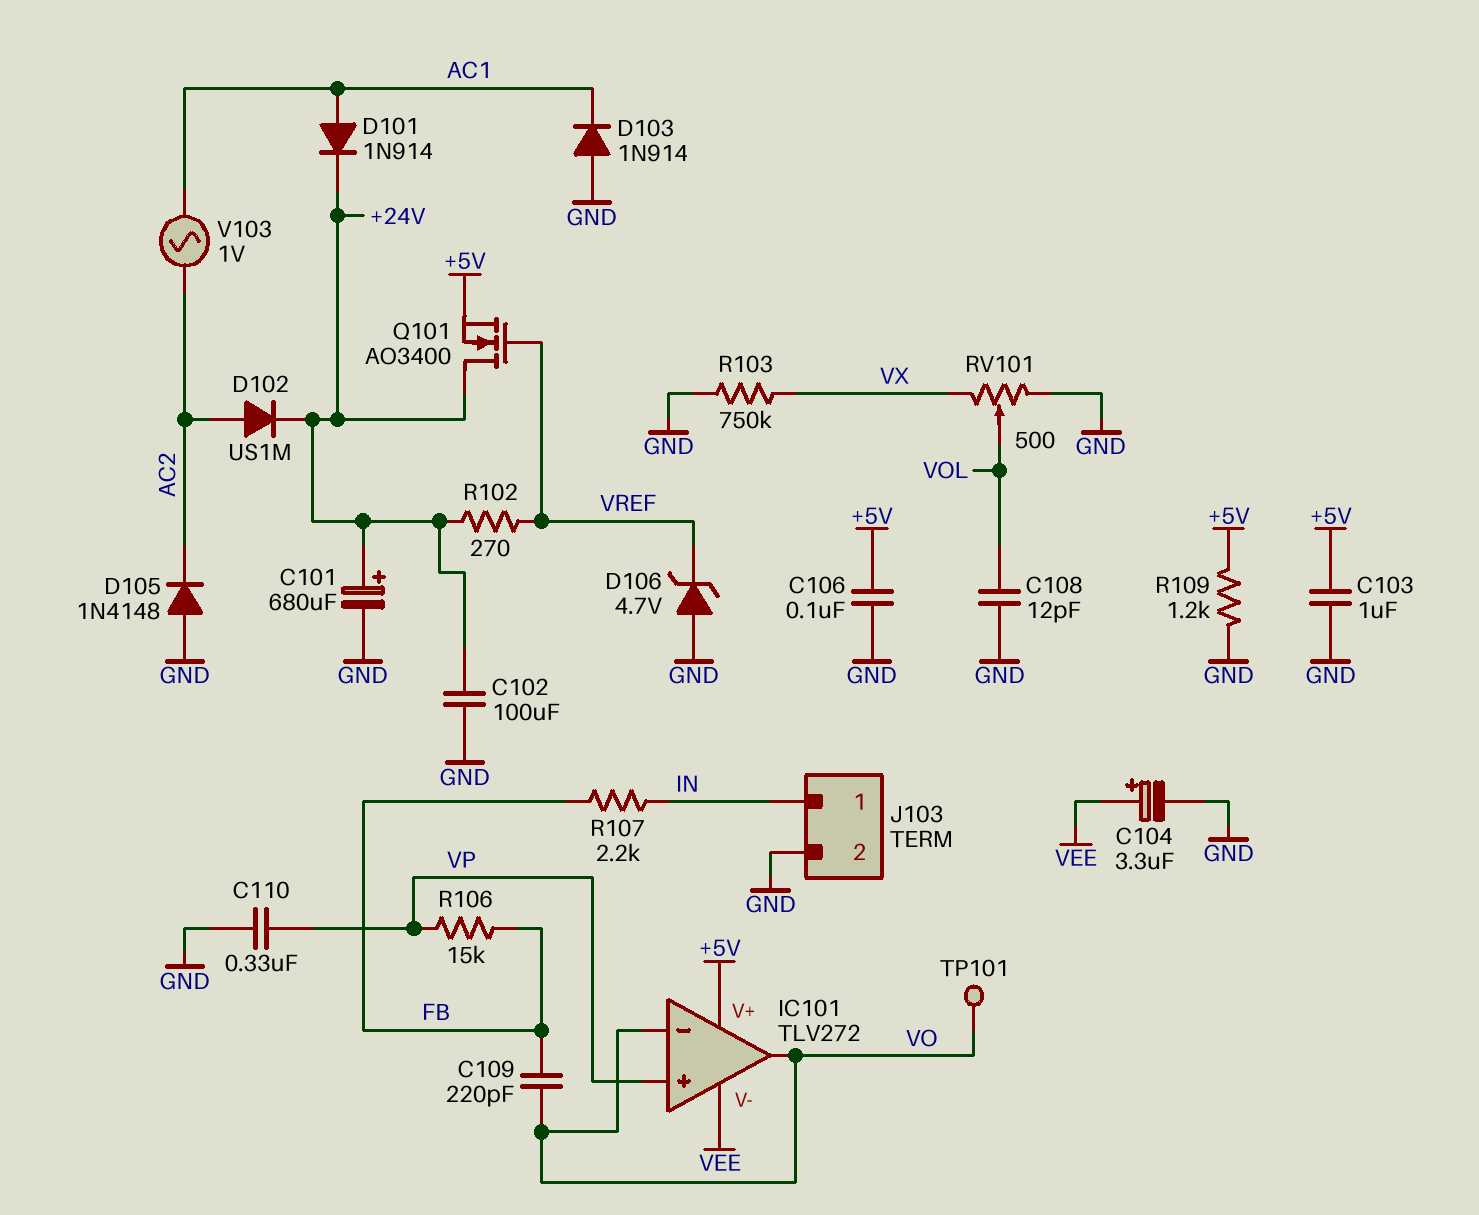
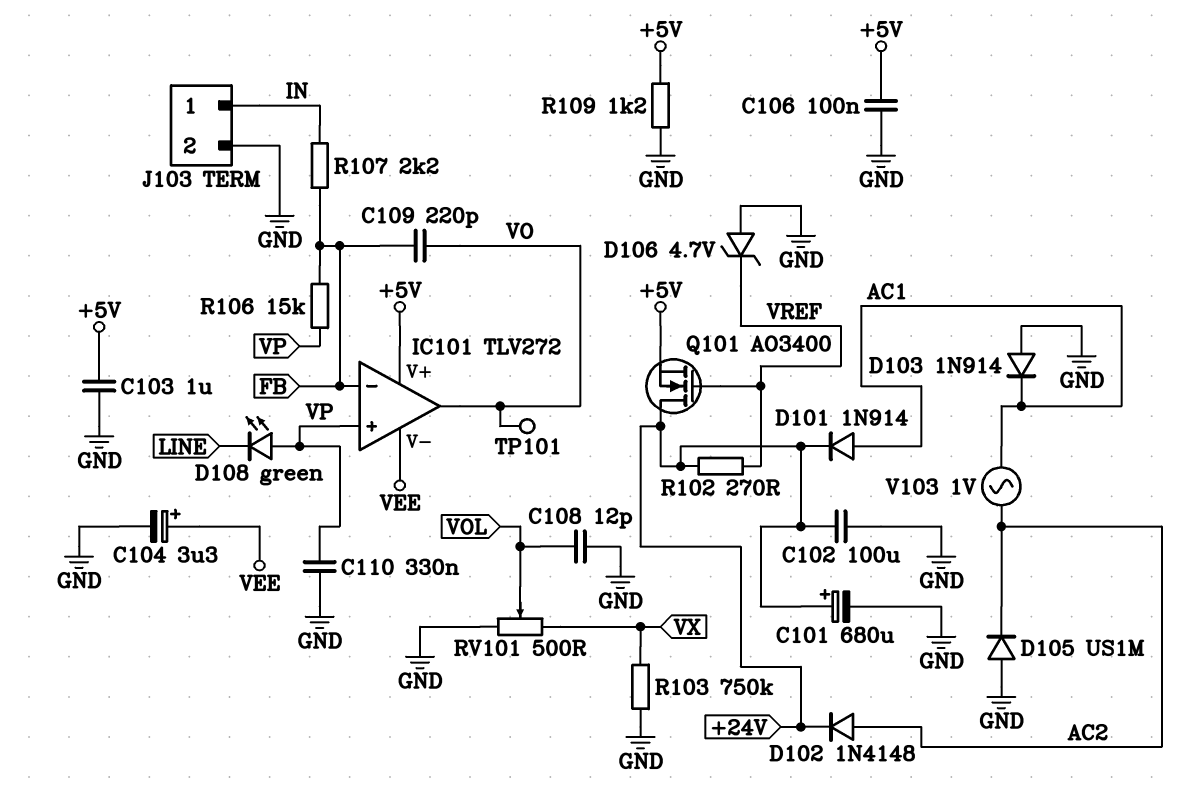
D102: diode US1M (A AC2, K +24V) -> diode 1N4148 (A AC2, K +24V)
D105: diode 1N4148 (A GND, K AC2) -> diode US1M (A GND, K AC2)
D108: none -> LED green (A VP, K LINE)
IC101 pin in-: VO -> FB

